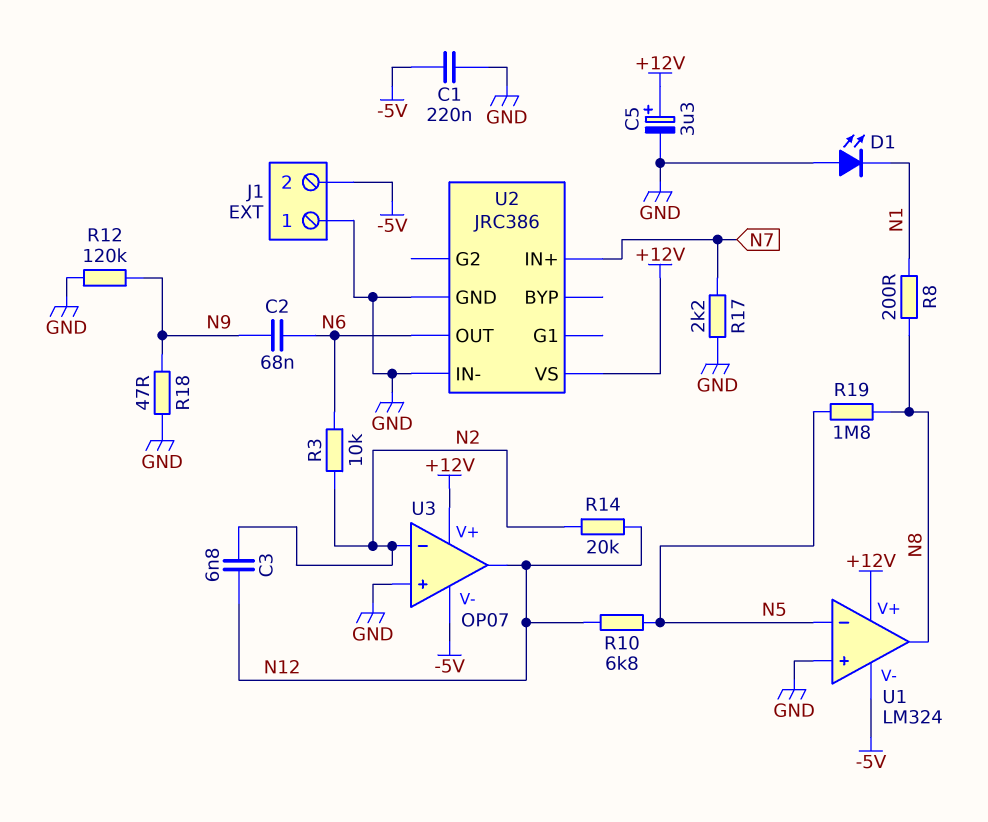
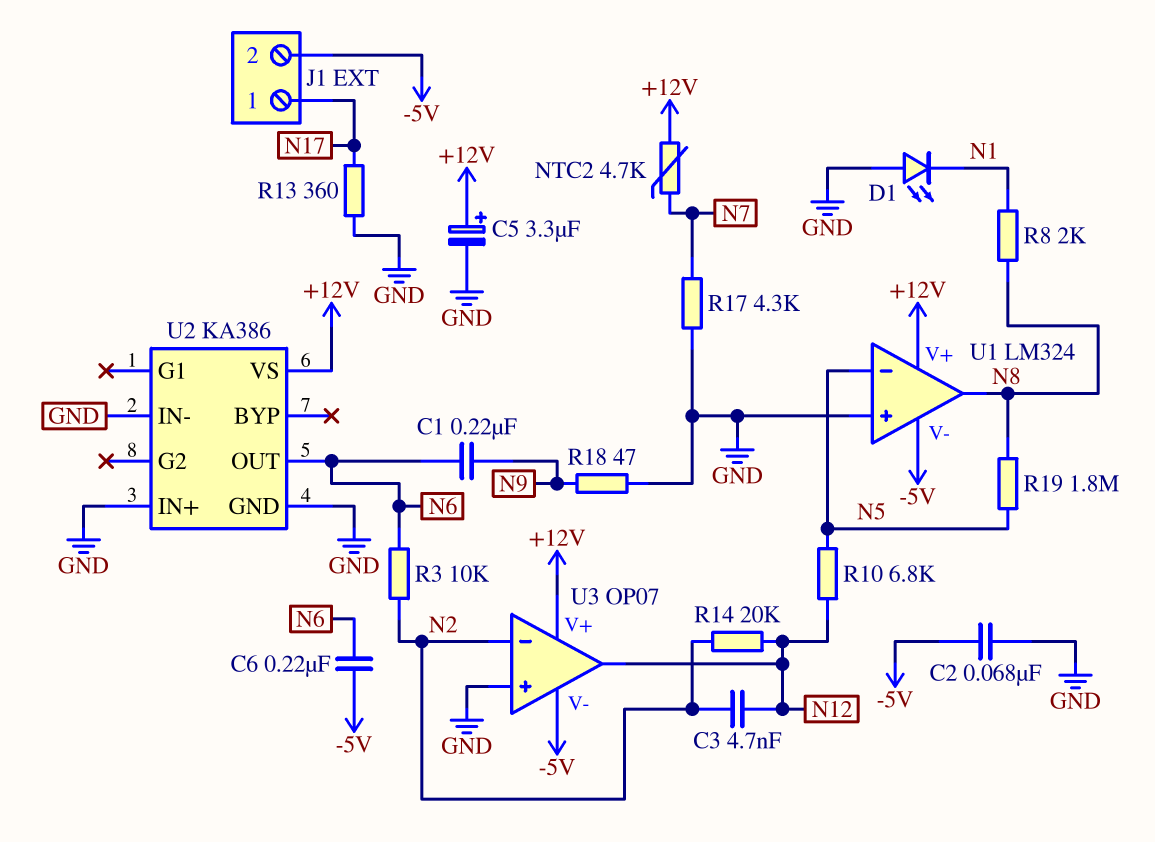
C1: 220nF (-5V, GND) -> 220nF (N6, N9)
C2: 68nF (N6, N9) -> 68nF (-5V, GND)
C3: 6.8nF (N2, N12) -> 4.7nF (N2, N12)
C6: none -> 220nF (-5V, N6)
J1 pin 1: GND -> N17
NTC2: none -> 4.7k (+12V, N7)
R8: 200 (N1, N8) -> 2k (N1, N8)
R12: 120k (GND, N9) -> none
R13: none -> 360 (GND, N17)
R17: 2.2k (GND, N7) -> 4.3k (GND, N7)
U2: JRC386 -> KA386
U2 pin IN+: N7 -> GND

